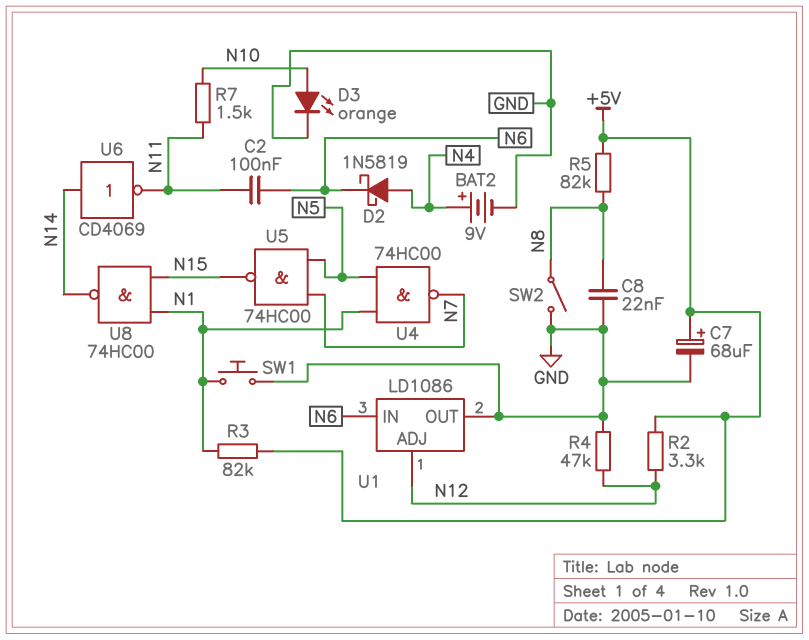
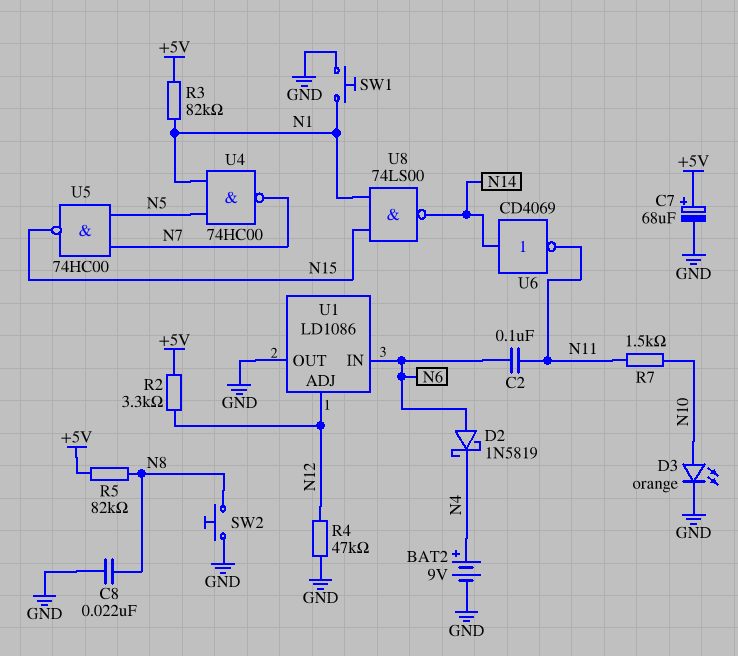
D2: schottky 1N5819 (A N4, K N6) -> schottky 1N5819 (A N6, K N4)
SW2: switch (GND, N8) -> button (GND, N8)
U8: NAND 74HC00 (in N1, in N15, out N14) -> NAND 74LS00 (in N1, in N15, out N14)

